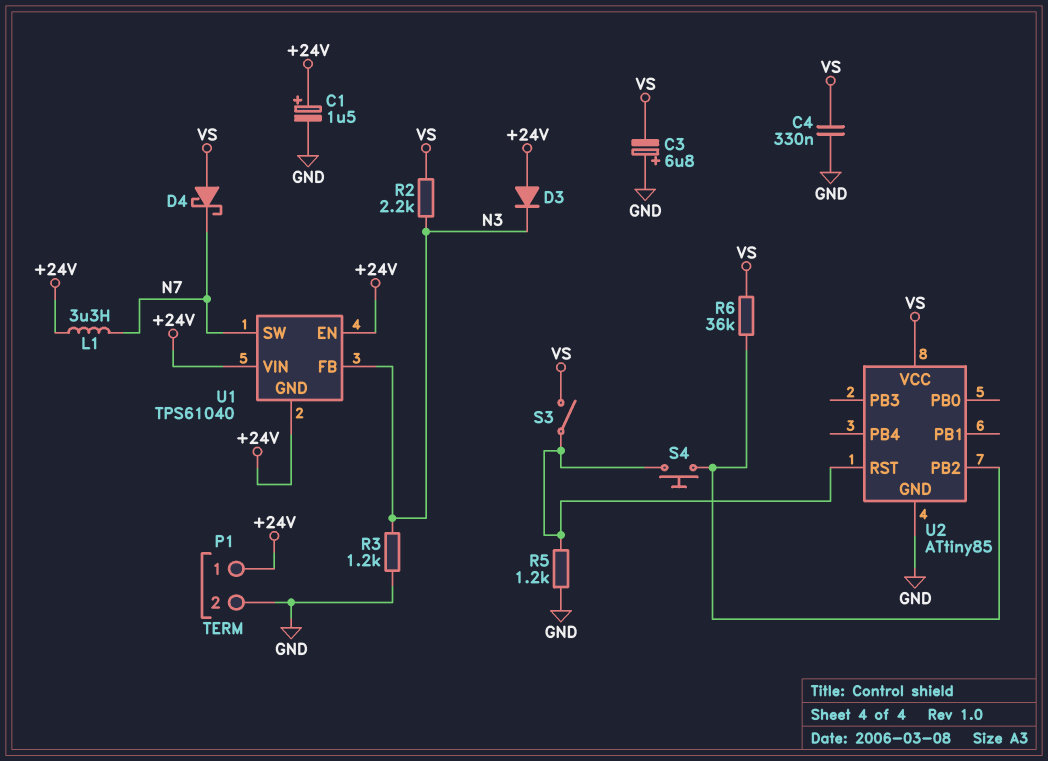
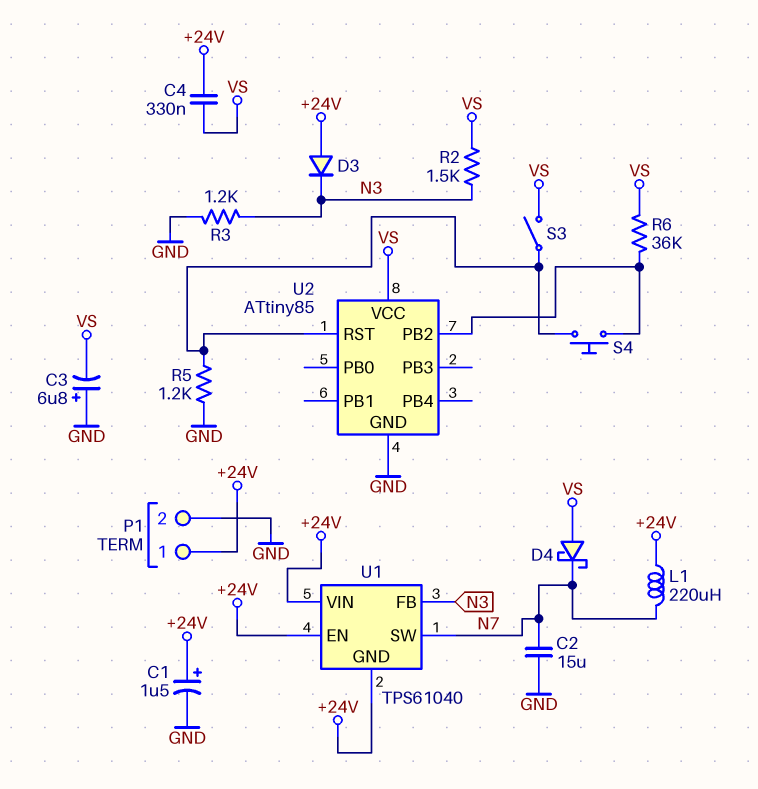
C2: none -> 15uF (GND, N7)
C4: 330nF (GND, VS) -> 330nF (+24V, VS)
L1: 3.3uH (+24V, N7) -> 220uH (+24V, N7)
R2: 2.2k (N3, VS) -> 1.5k (N3, VS)

